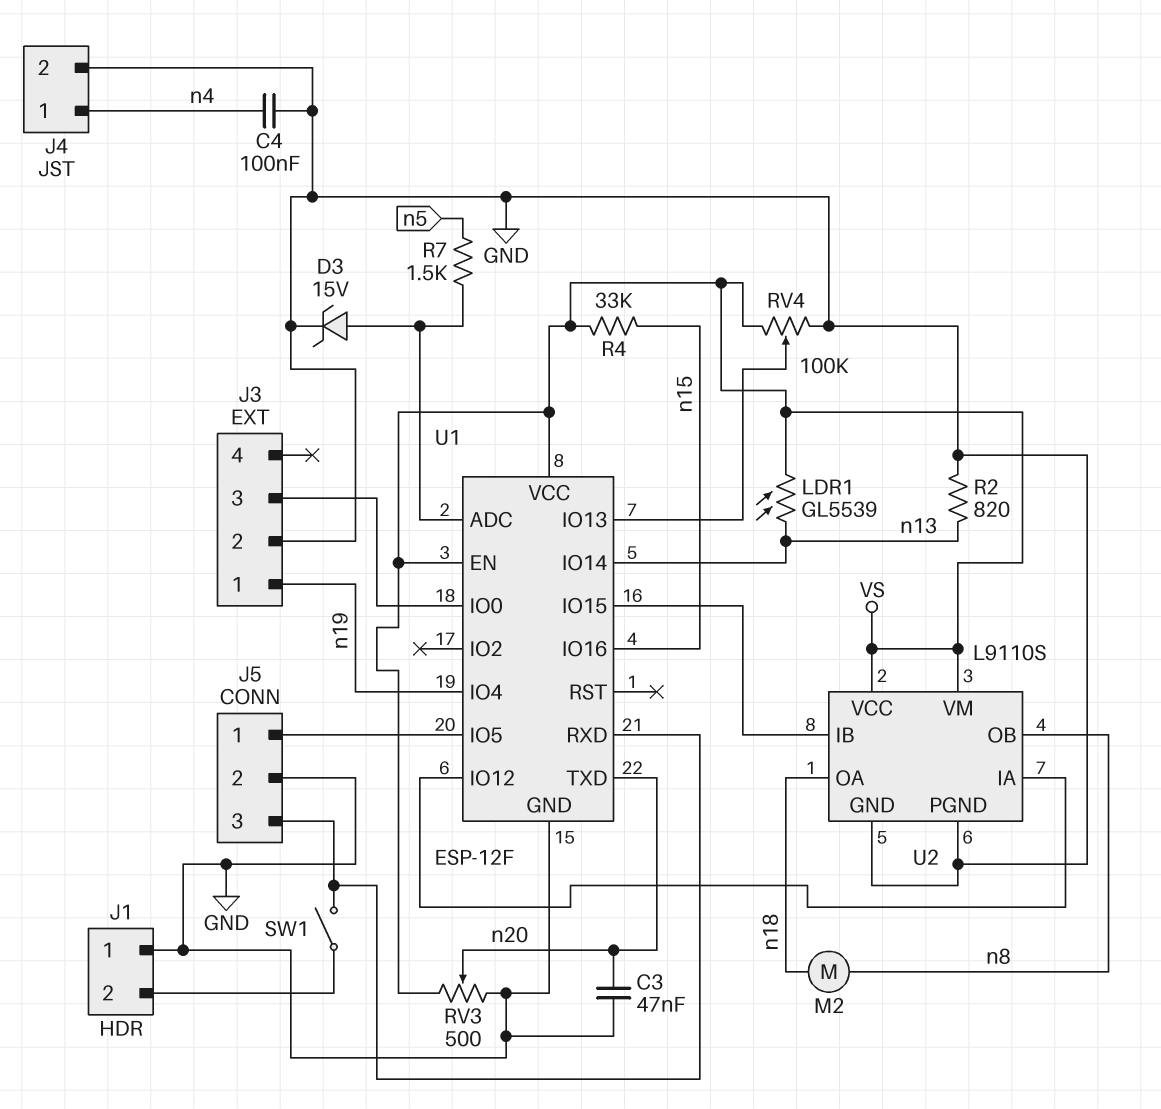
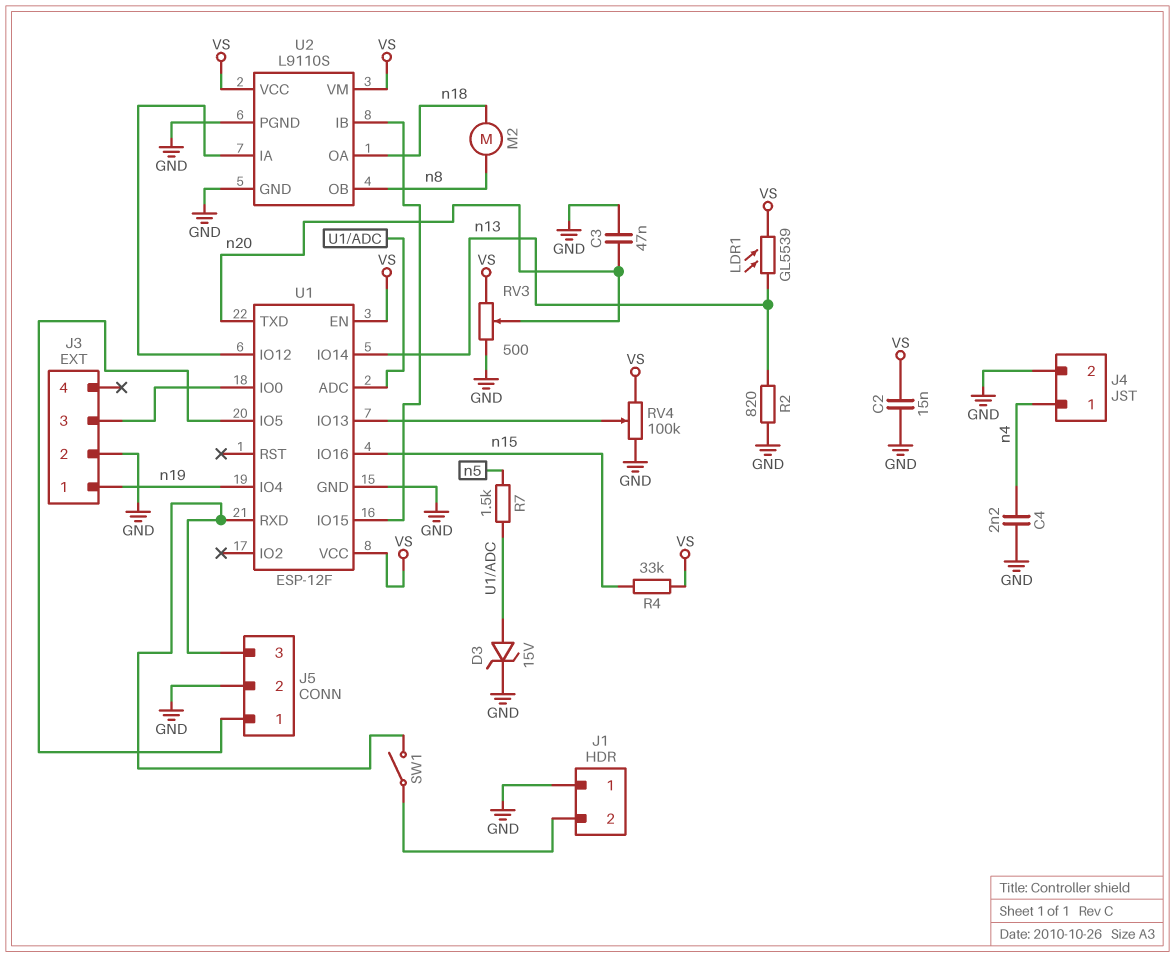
C2: none -> 15nF (GND, VS)
C4: 100nF (GND, n4) -> 2.2nF (GND, n4)

